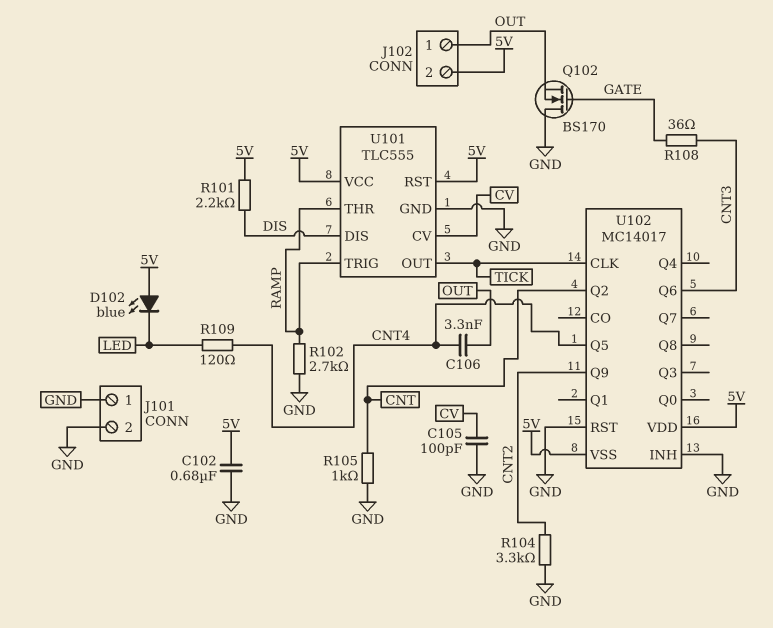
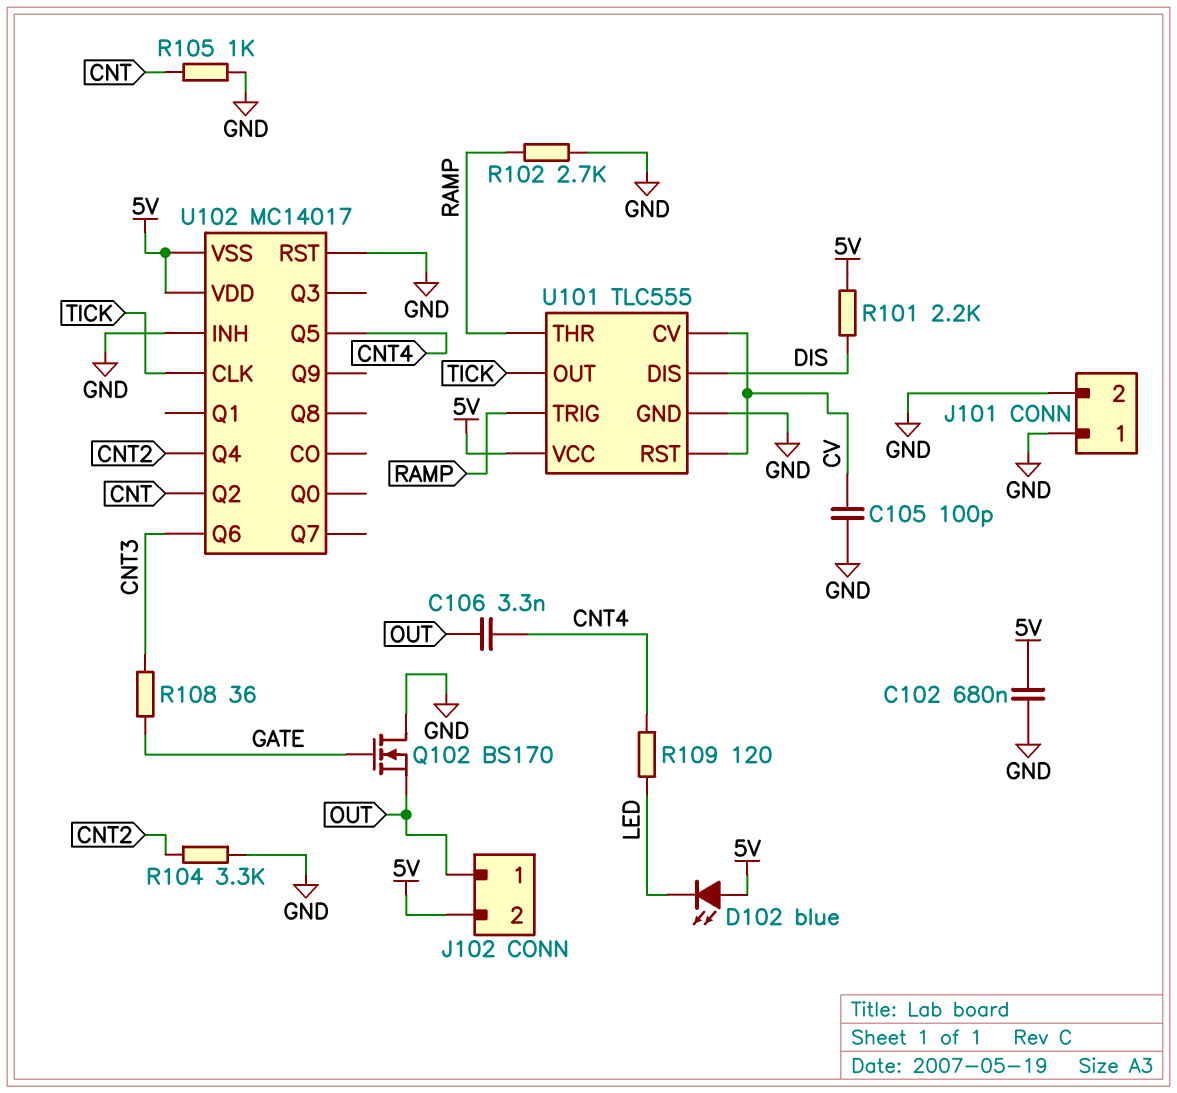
U101 pin RST: 5V -> CV
U102 pin Q4: none -> CNT2
U102 pin Q9: CNT2 -> none

